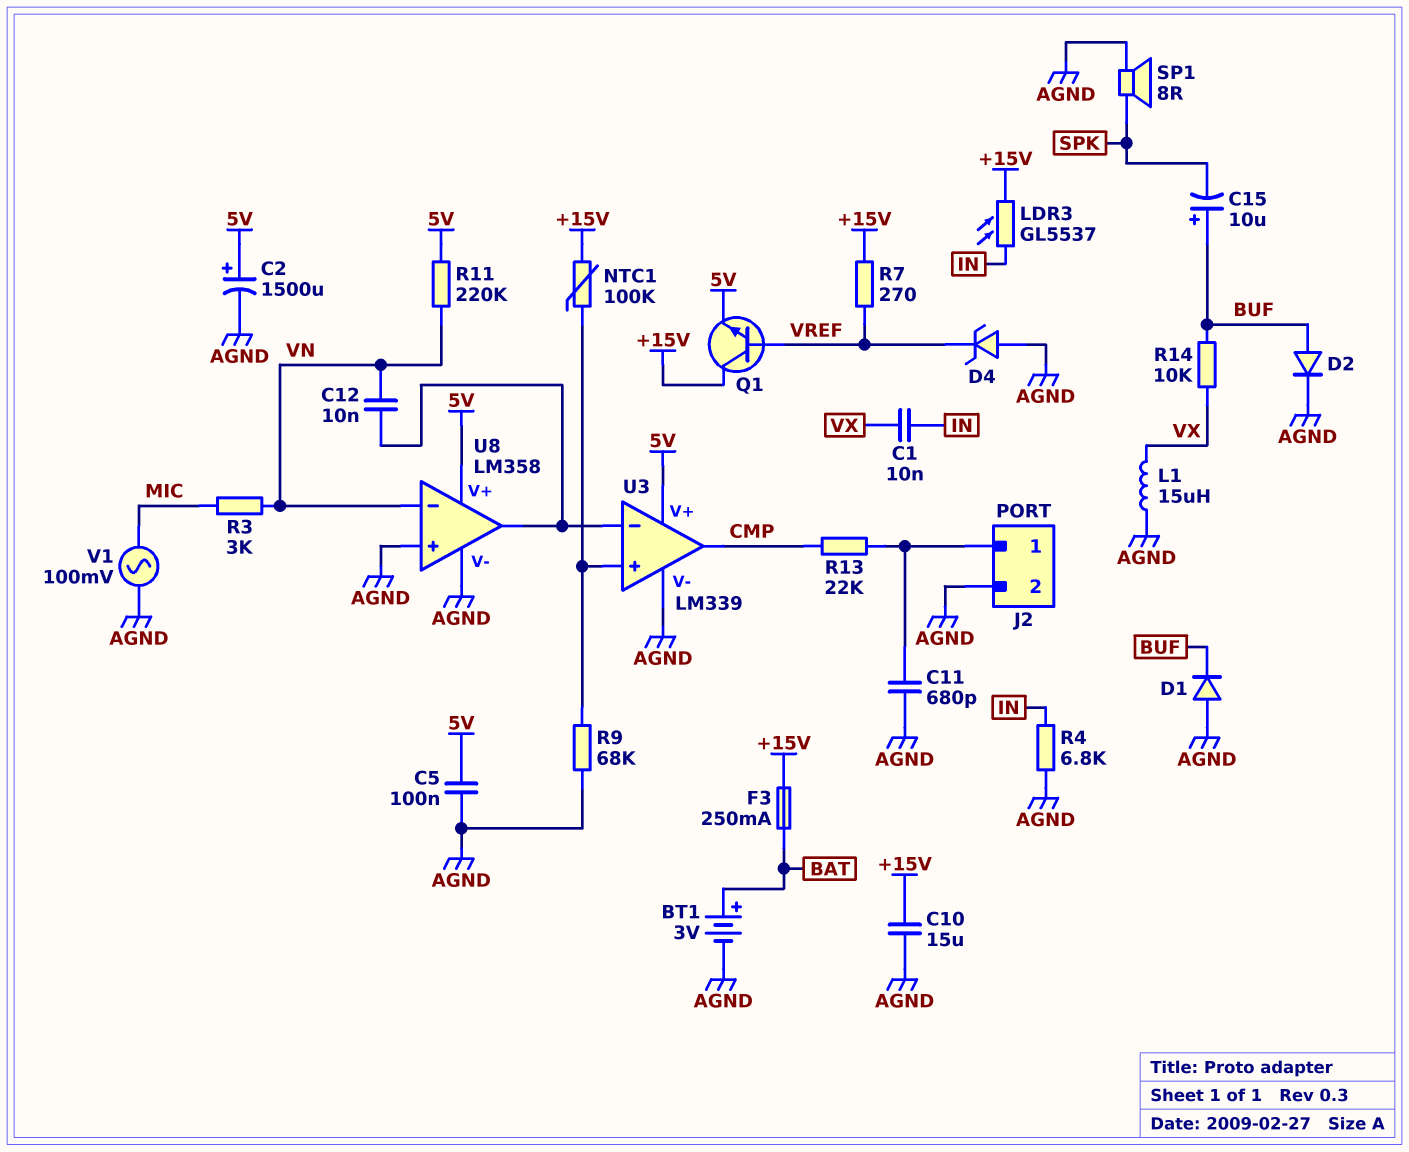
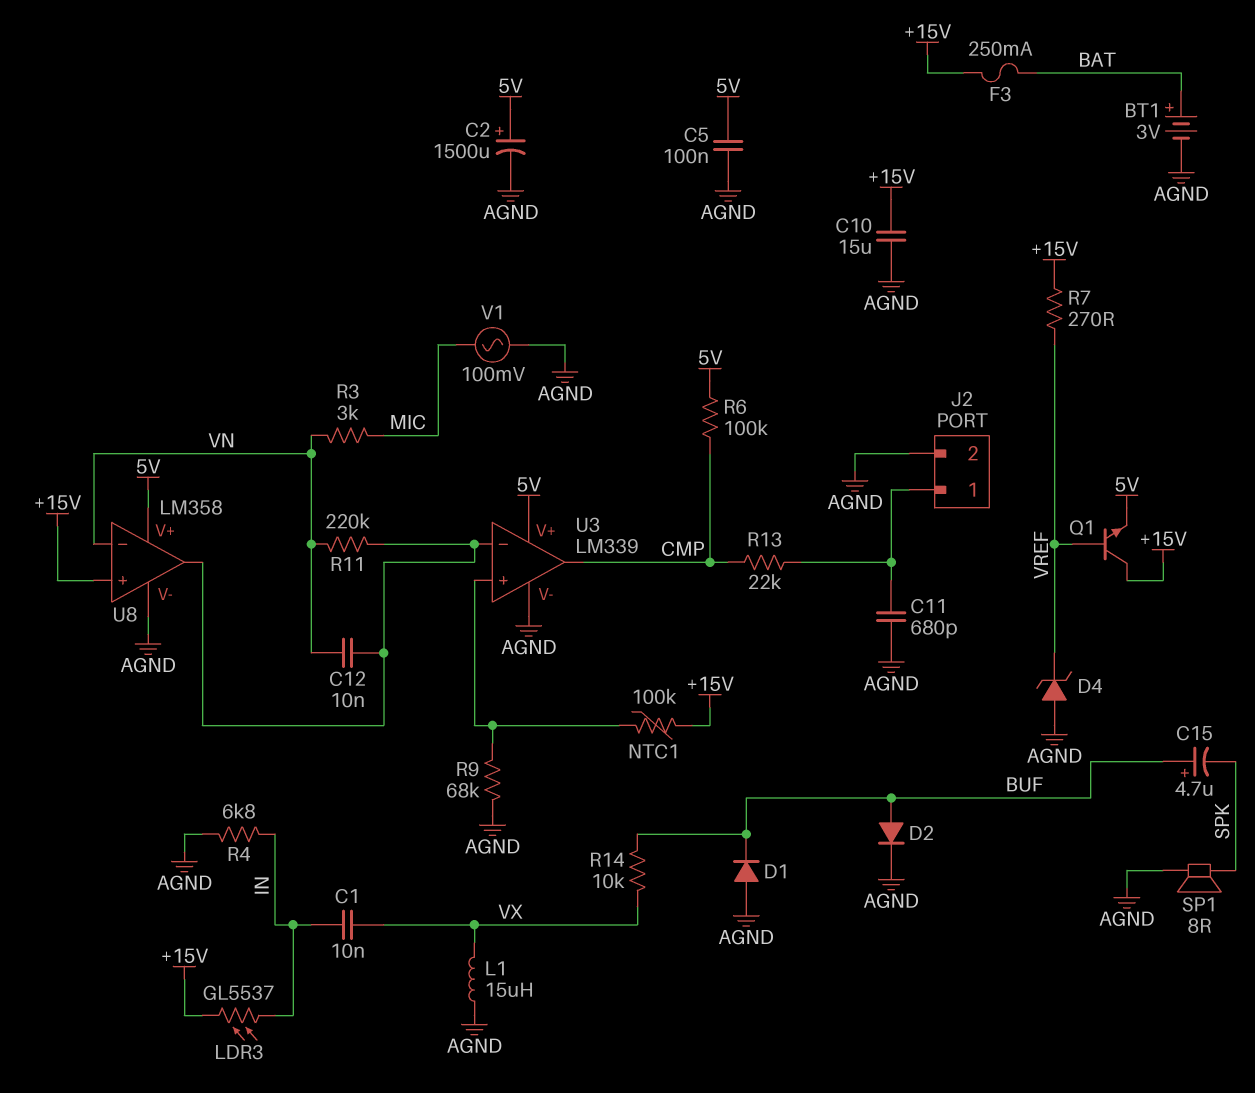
C15: 10uF (plus BUF, minus SPK) -> 4.7uF (plus BUF, minus SPK)
R6: none -> 100k (5V, CMP)
R11: 220k (5V, VN) -> 220k (U3/in-, VN)
U8 pin in+: AGND -> +15V

